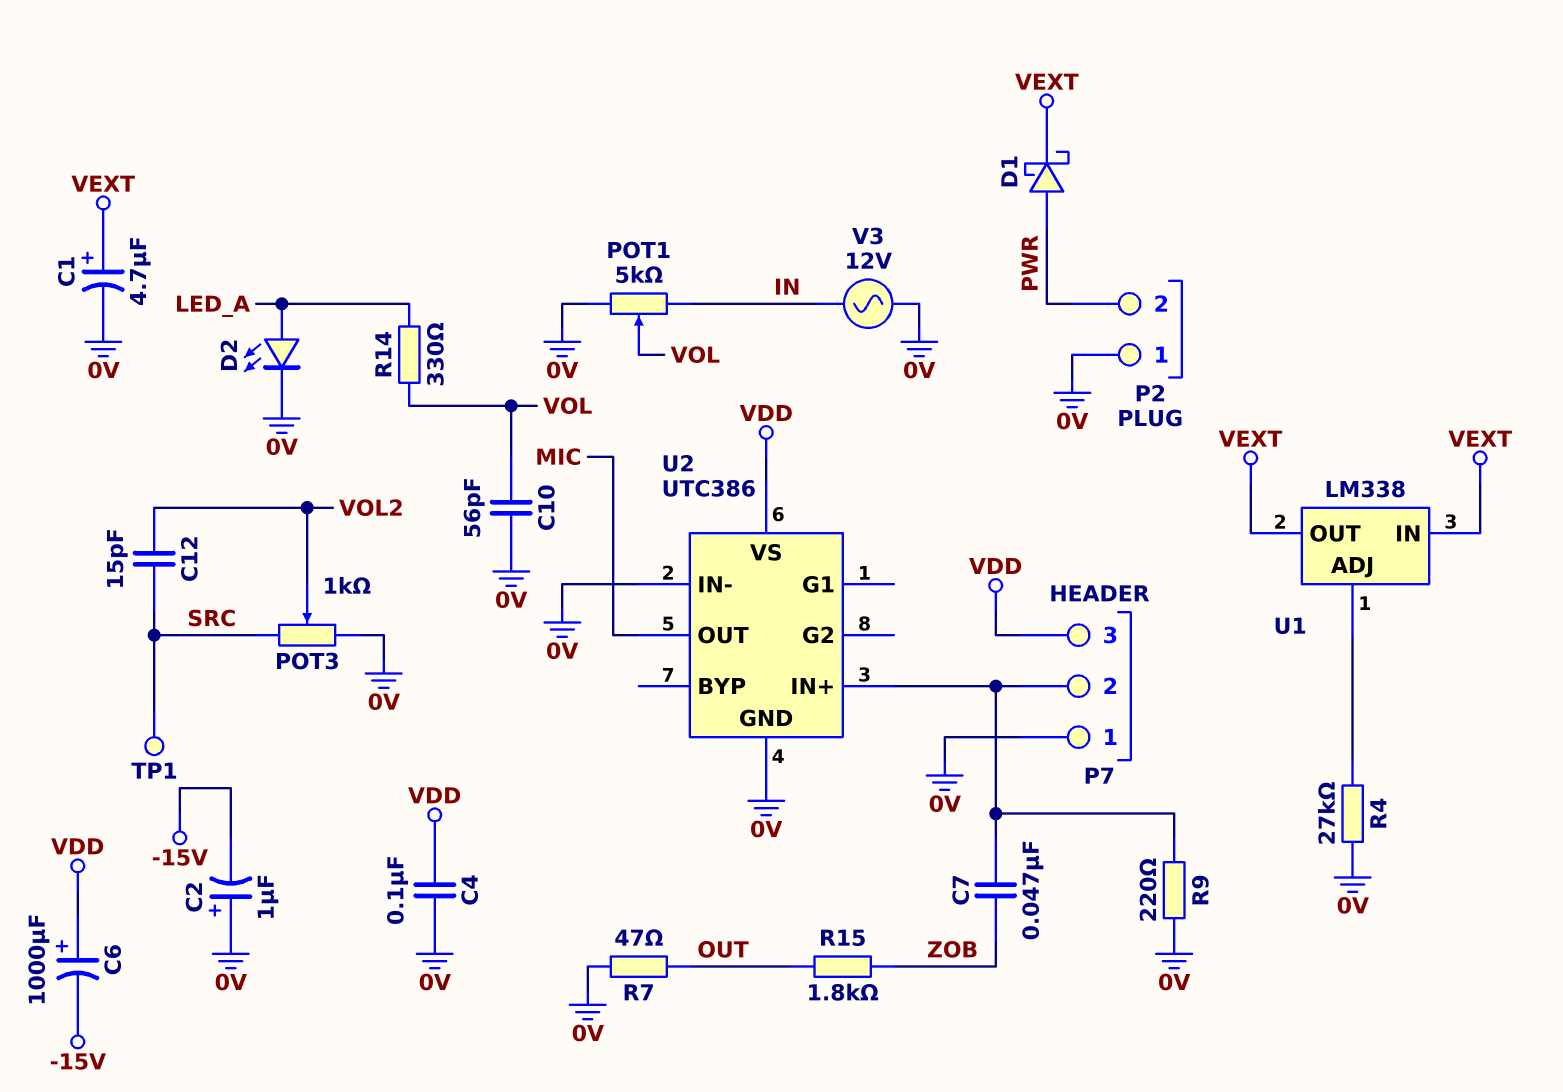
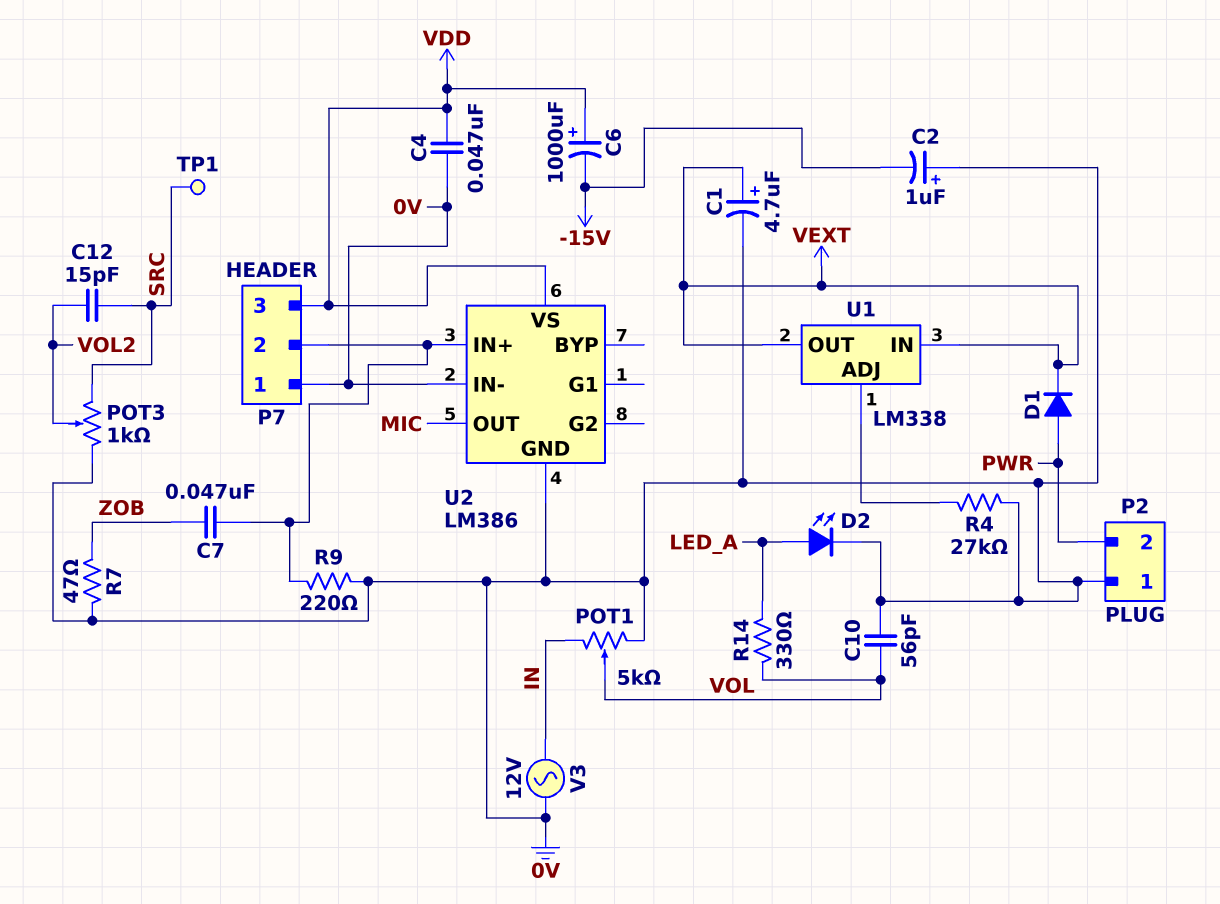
C4: 100nF (0V, VDD) -> 47nF (0V, VDD)
D1: schottky (A PWR, K VEXT) -> diode (A PWR, K VEXT)
R7: 47 (0V, OUT) -> 47 (0V, ZOB)
R15: 1.8k (OUT, ZOB) -> none
U2: UTC386 -> LM386

